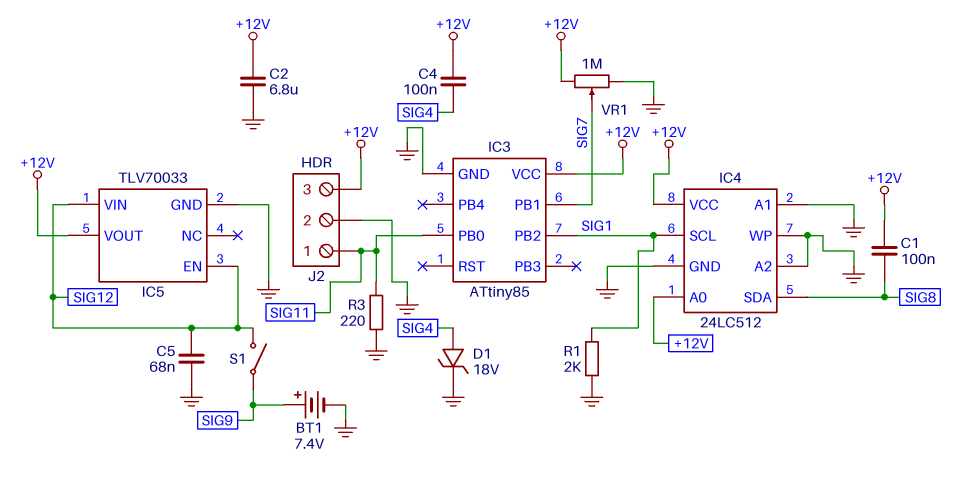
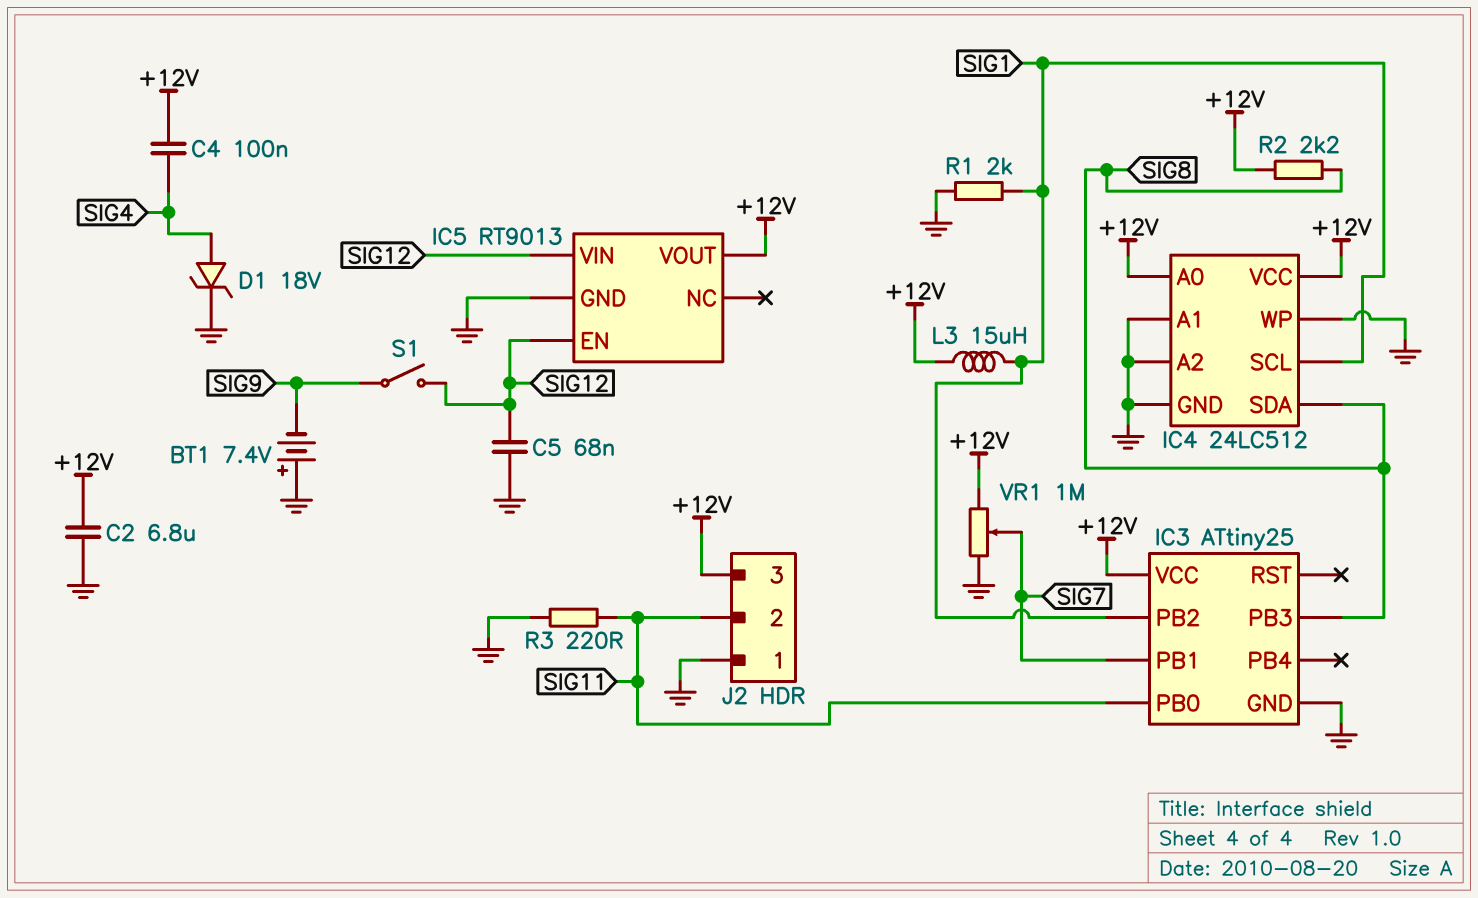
BT1: 7.4V (plus SIG9, minus GND) -> 7.4V (plus GND, minus SIG9)
C1: 100nF (+12V, SIG8) -> none
IC3: ATtiny85 -> ATtiny25
IC3 pin PB3: none -> SIG8
IC5: TLV70033 -> RT9013
J2 pin 1: SIG11 -> GND
J2 pin 2: GND -> SIG11
L3: none -> 15uH (+12V, SIG1)
R2: none -> 2.2k (+12V, SIG8)

